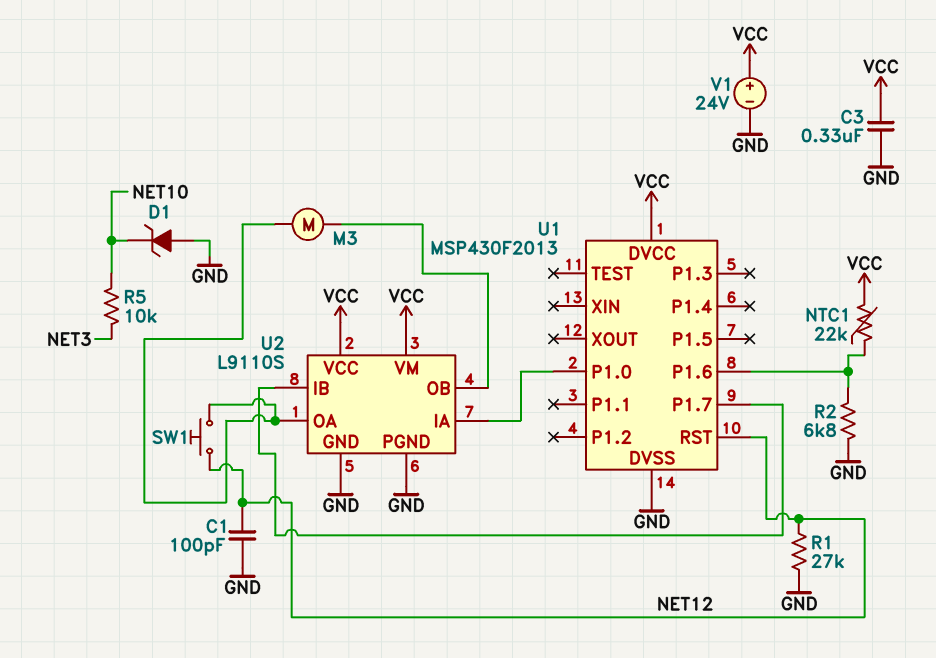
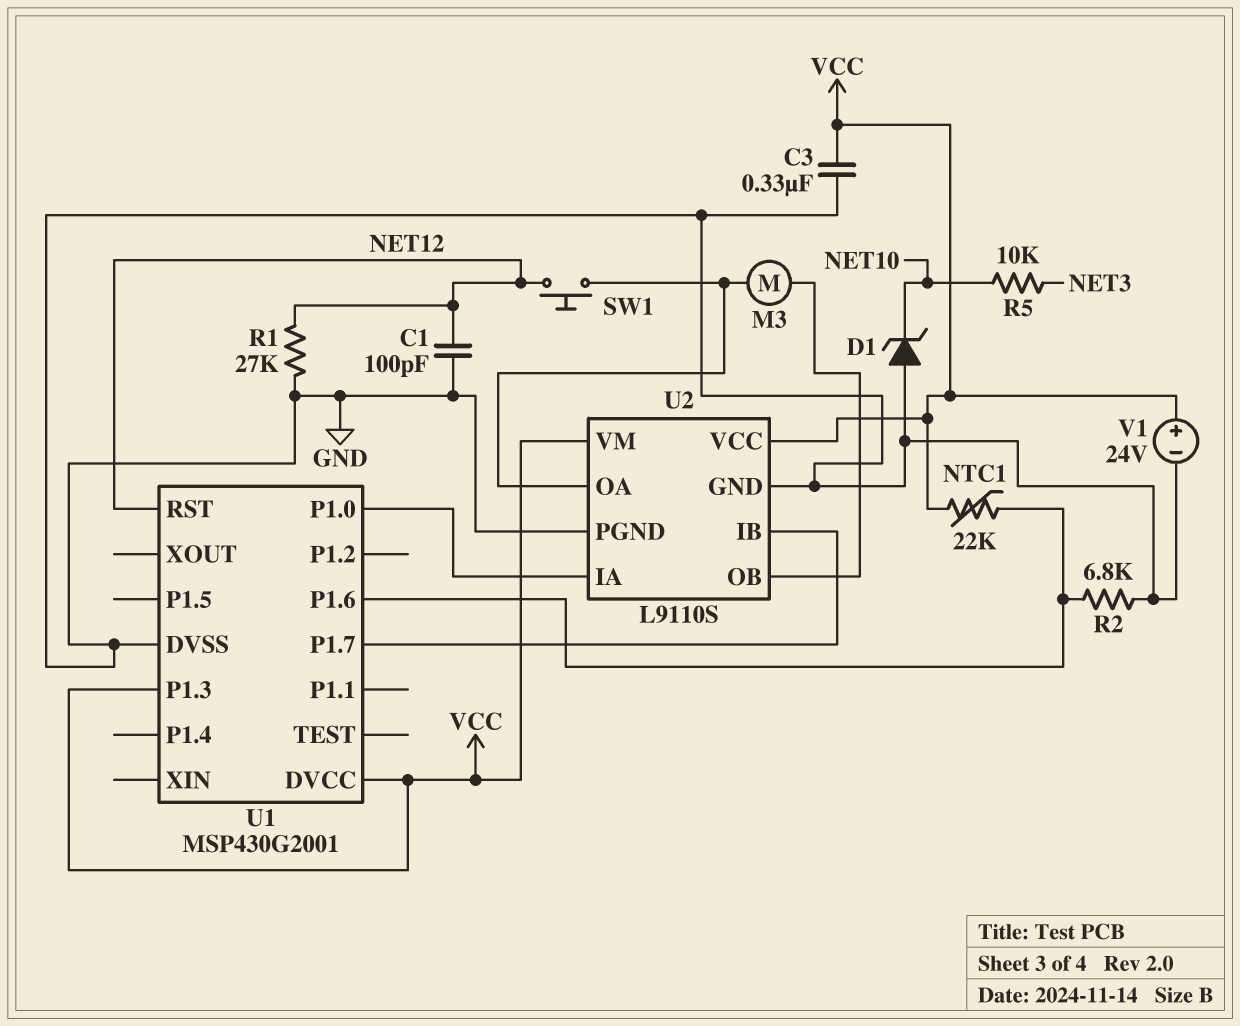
U1: MSP430F2013 -> MSP430G2001
U1 pin P1.3: none -> VCC

